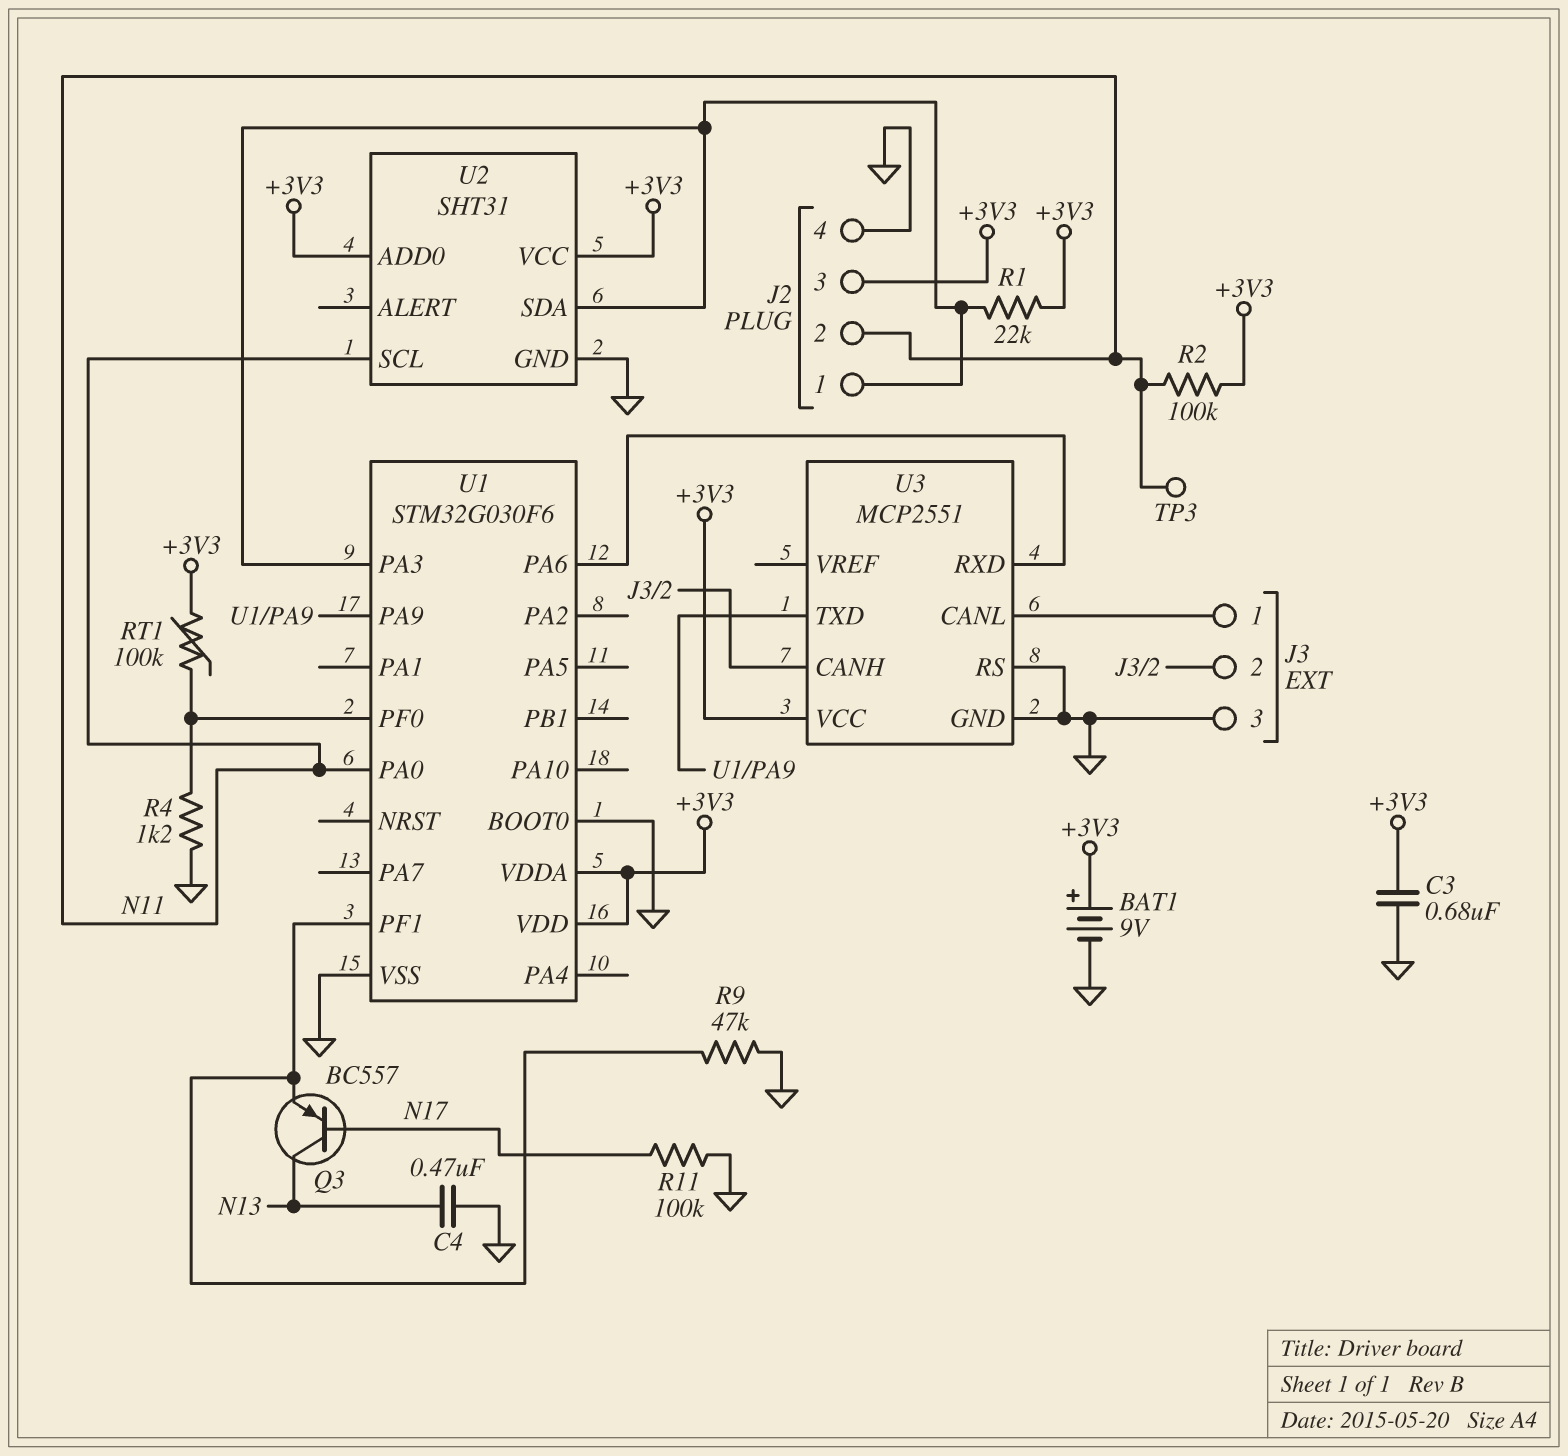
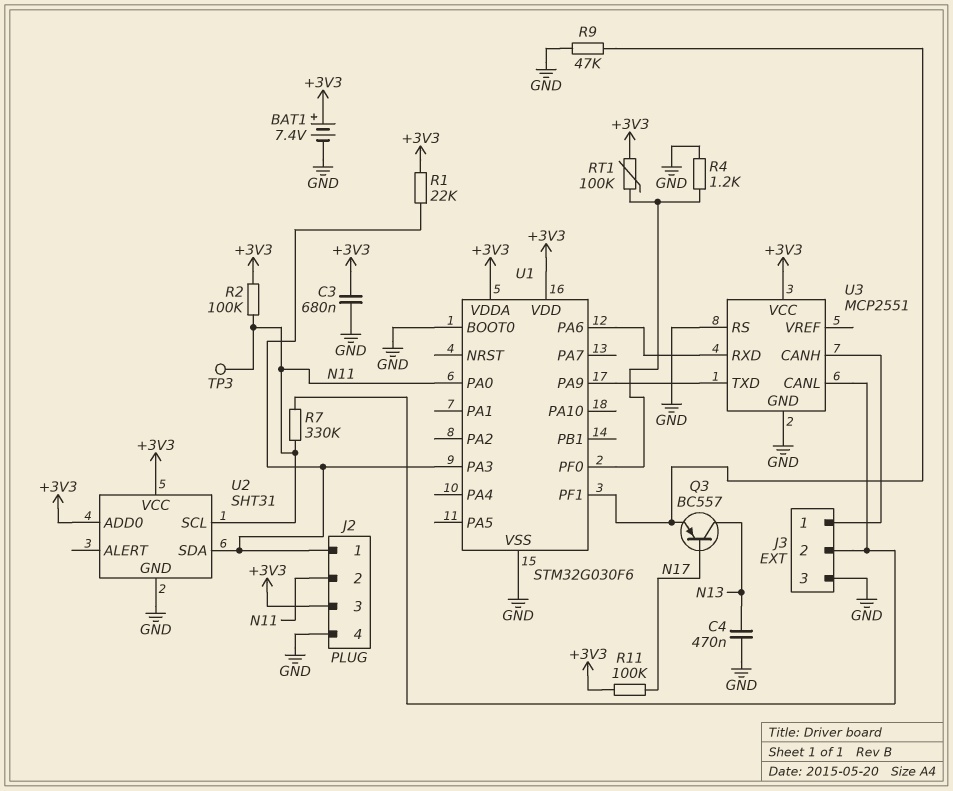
BAT1: 9V (plus +3V3, minus GND) -> 7.4V (plus +3V3, minus GND)
R7: none -> 330k (J3/2, N11)
R11: 100k (GND, N17) -> 100k (+3V3, N17)
U3 pin CANH: J3/2 -> J3/1
U3 pin CANL: J3/1 -> J3/2

